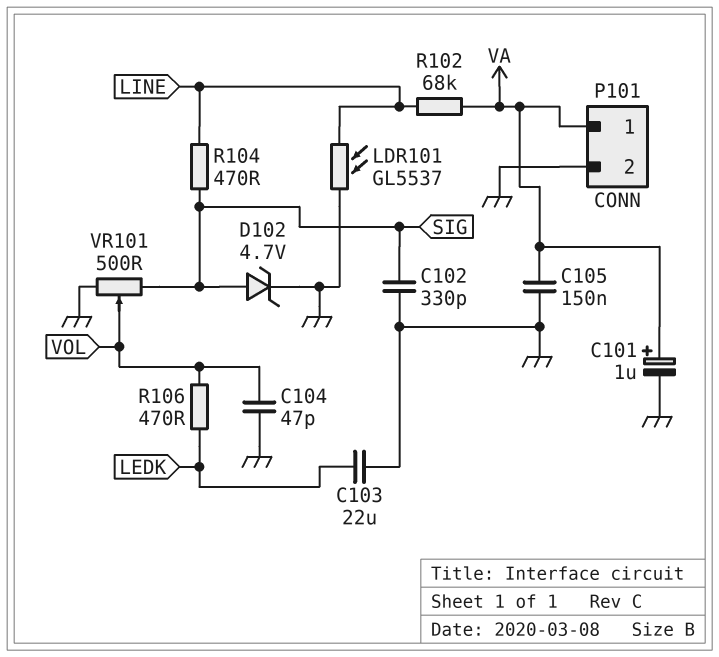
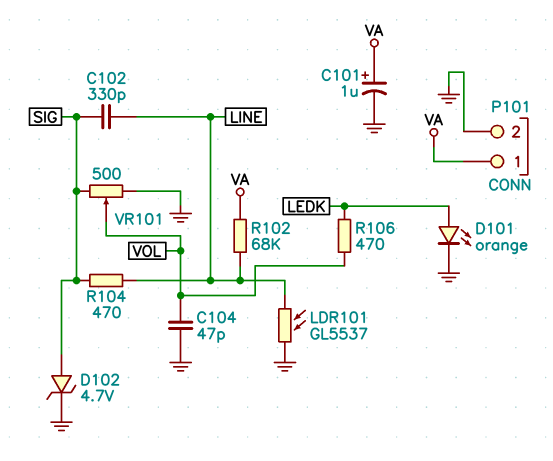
C102: 330pF (GND, SIG) -> 330pF (LINE, SIG)
C103: 22uF (GND, LEDK) -> none
C105: 150nF (GND, VA) -> none
D101: none -> LED orange (A LEDK, K GND)

